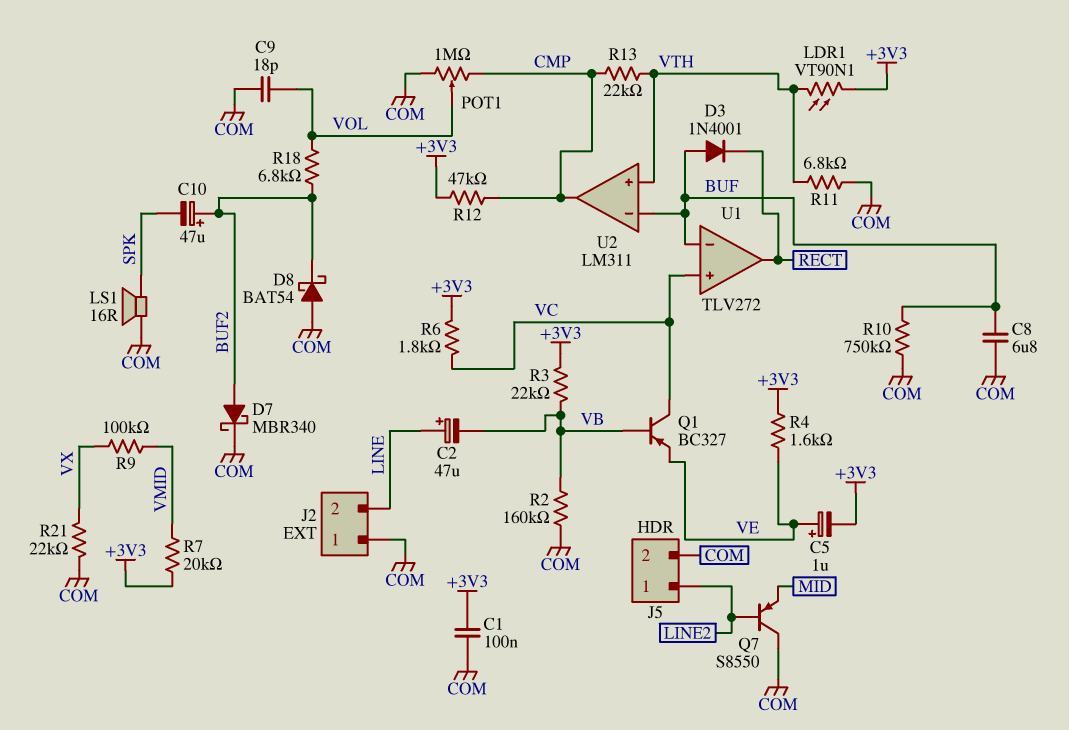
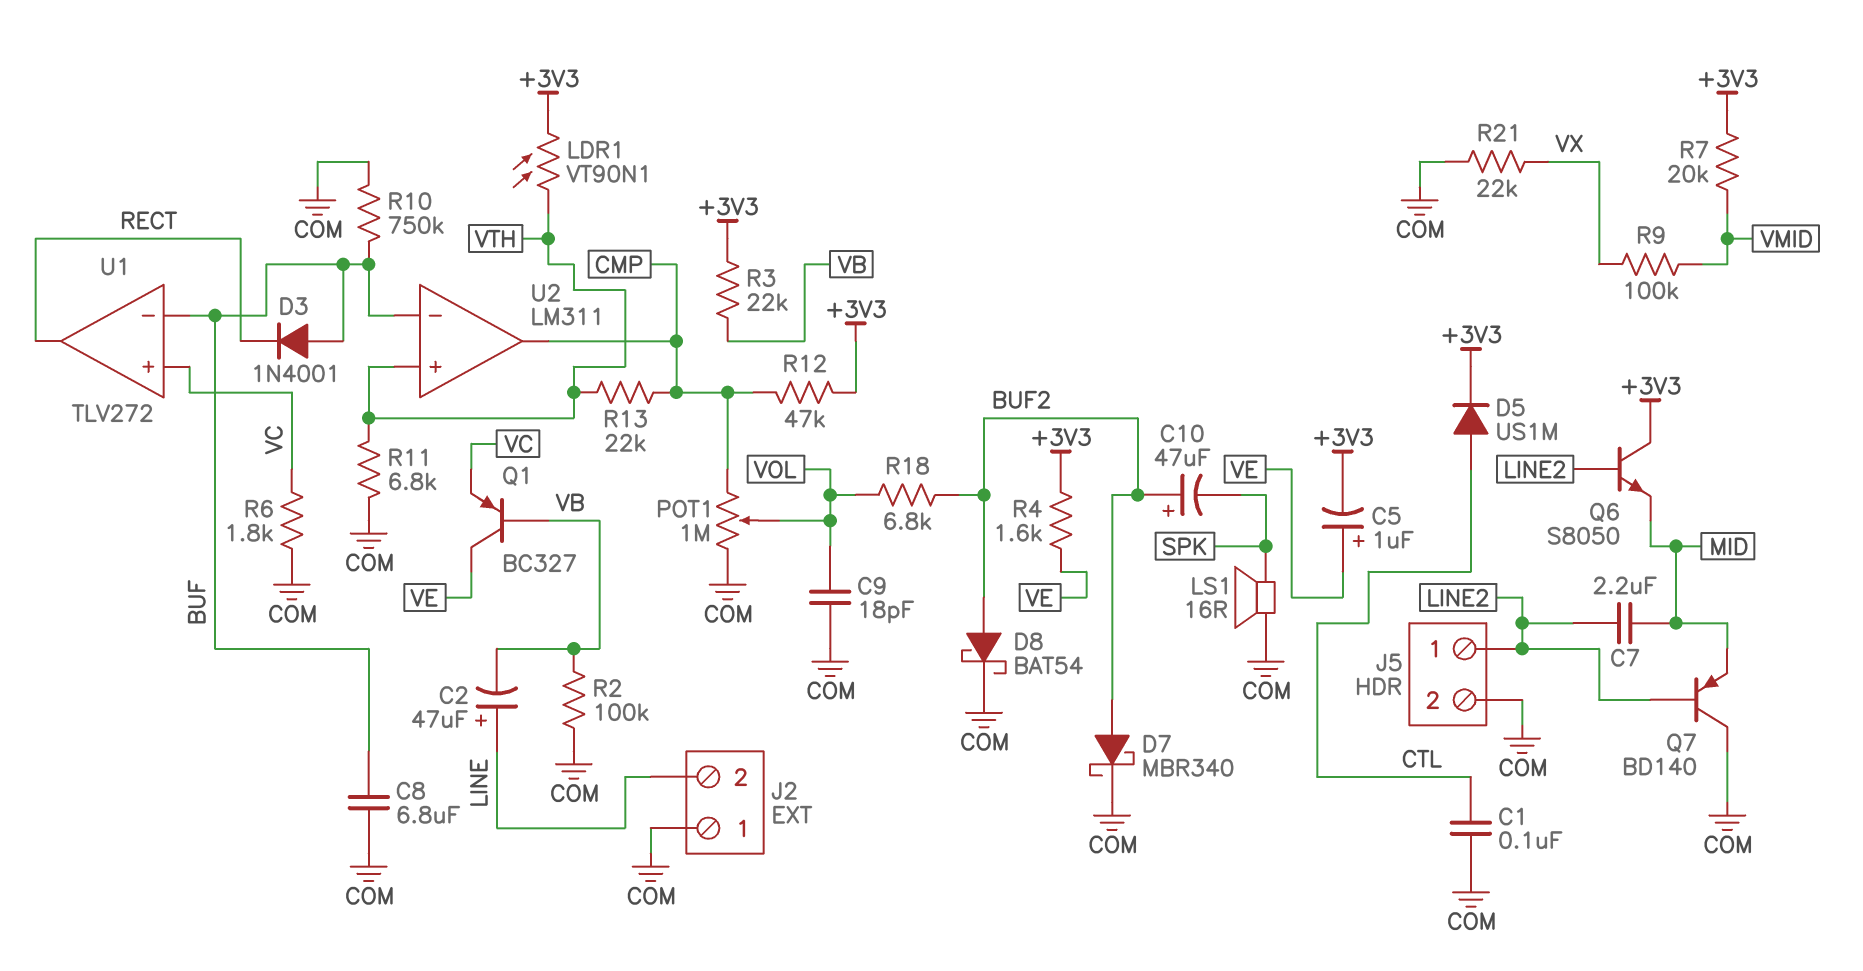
C1: 100nF (+3V3, COM) -> 100nF (COM, CTL)
C7: none -> 2.2uF (LINE2, MID)
D5: none -> diode US1M (A CTL, K +3V3)
D8: schottky BAT54 (A COM, K BUF2) -> schottky BAT54 (A BUF2, K COM)
Q1: PNP BC327 (B VB, C VC, E VE) -> PNP BC327 (B VB, C VE, E VC)
Q6: none -> NPN S8050 (B LINE2, C +3V3, E MID)
Q7: PNP S8550 (B LINE2, C COM, E MID) -> PNP BD140 (B LINE2, C COM, E MID)
R2: 160k (COM, VB) -> 100k (COM, VB)
R6: 1.8k (+3V3, VC) -> 1.8k (COM, VC)

